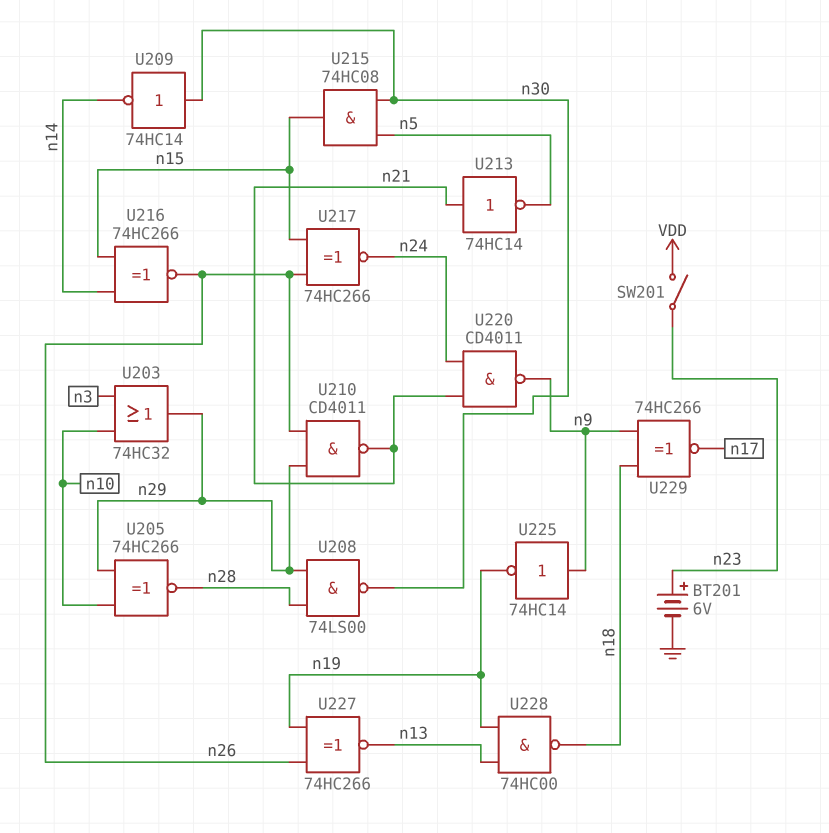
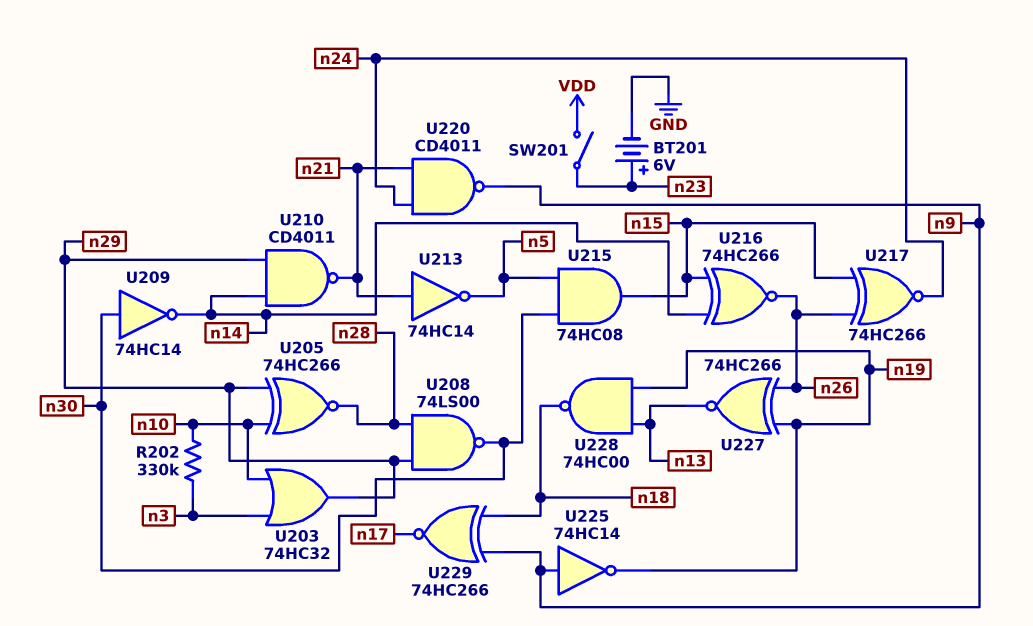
R202: none -> 330k (n3, n10)
U210: NAND CD4011 (in n26, in n29, out n21) -> NAND CD4011 (in n14, in n29, out n21)

